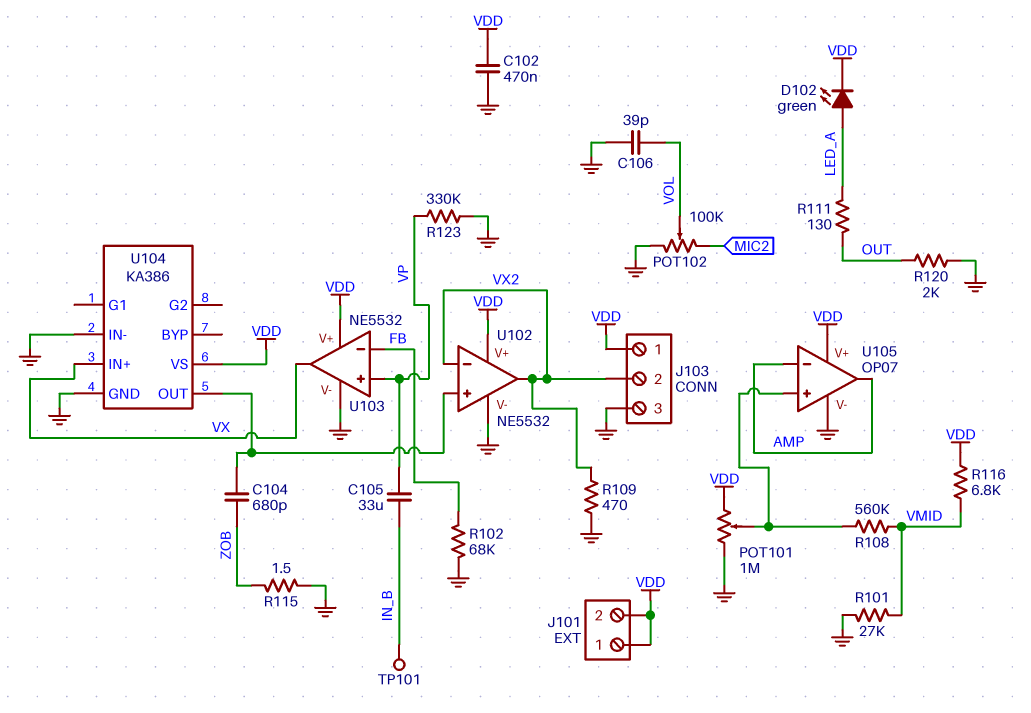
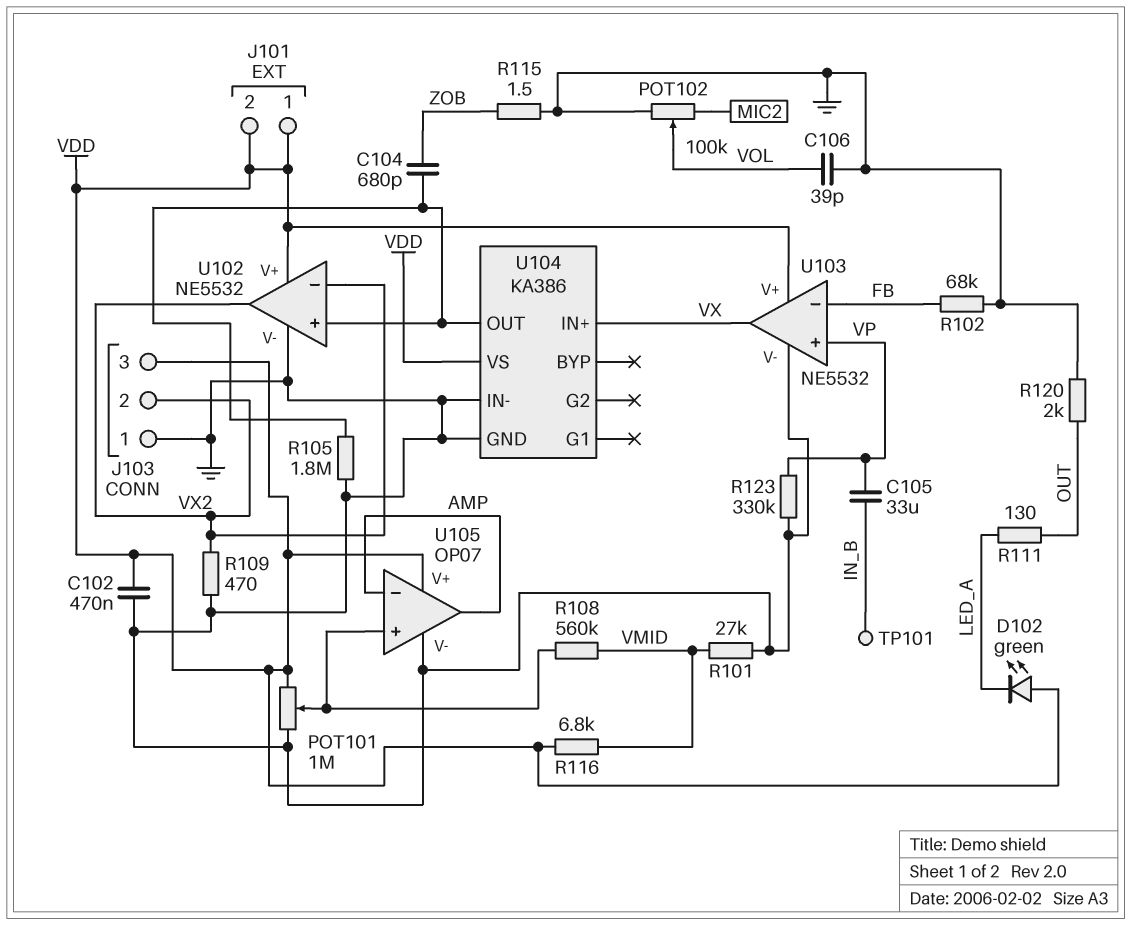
D102: LED green (A LED_A, K VDD) -> LED green (A VDD, K LED_A)
J103 pin 1: VDD -> GND
J103 pin 3: GND -> VDD
R105: none -> 1.8M (GND, U102/in+)

